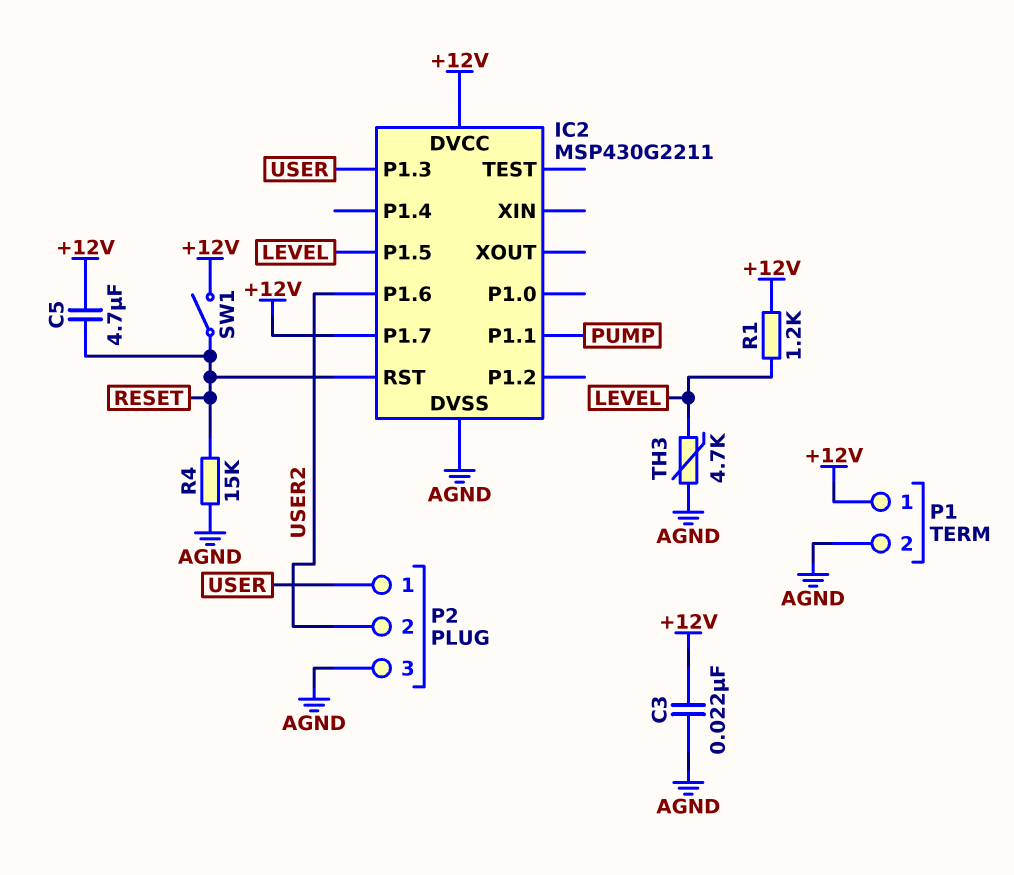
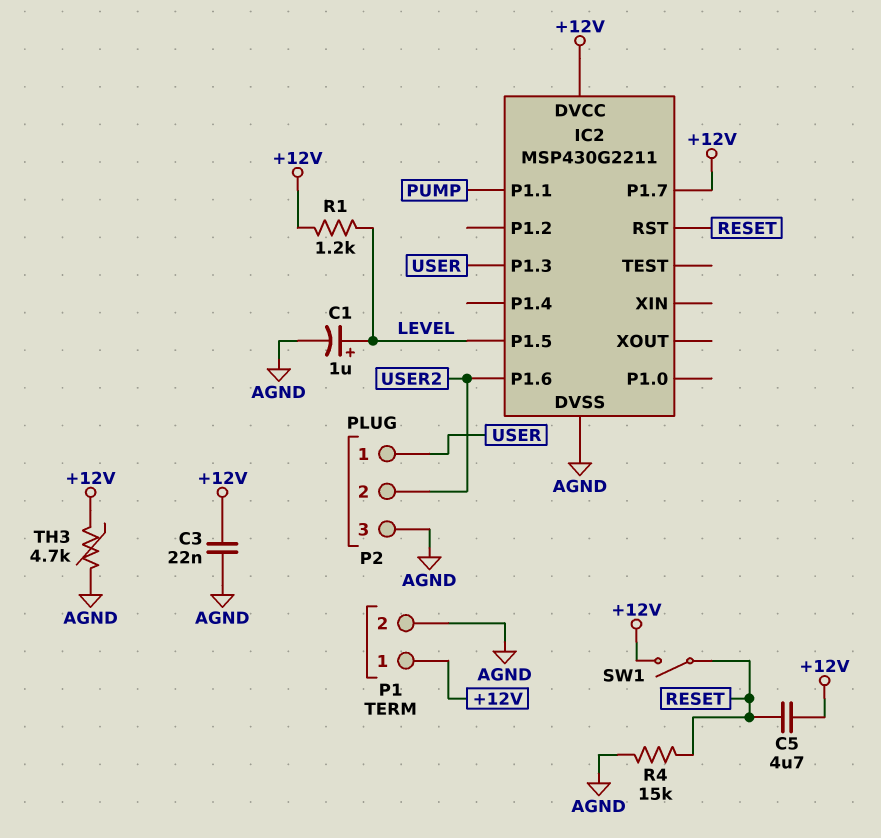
C1: none -> 1uF (plus LEVEL, minus AGND)
TH3: 4.7k (AGND, LEVEL) -> 4.7k (+12V, AGND)

